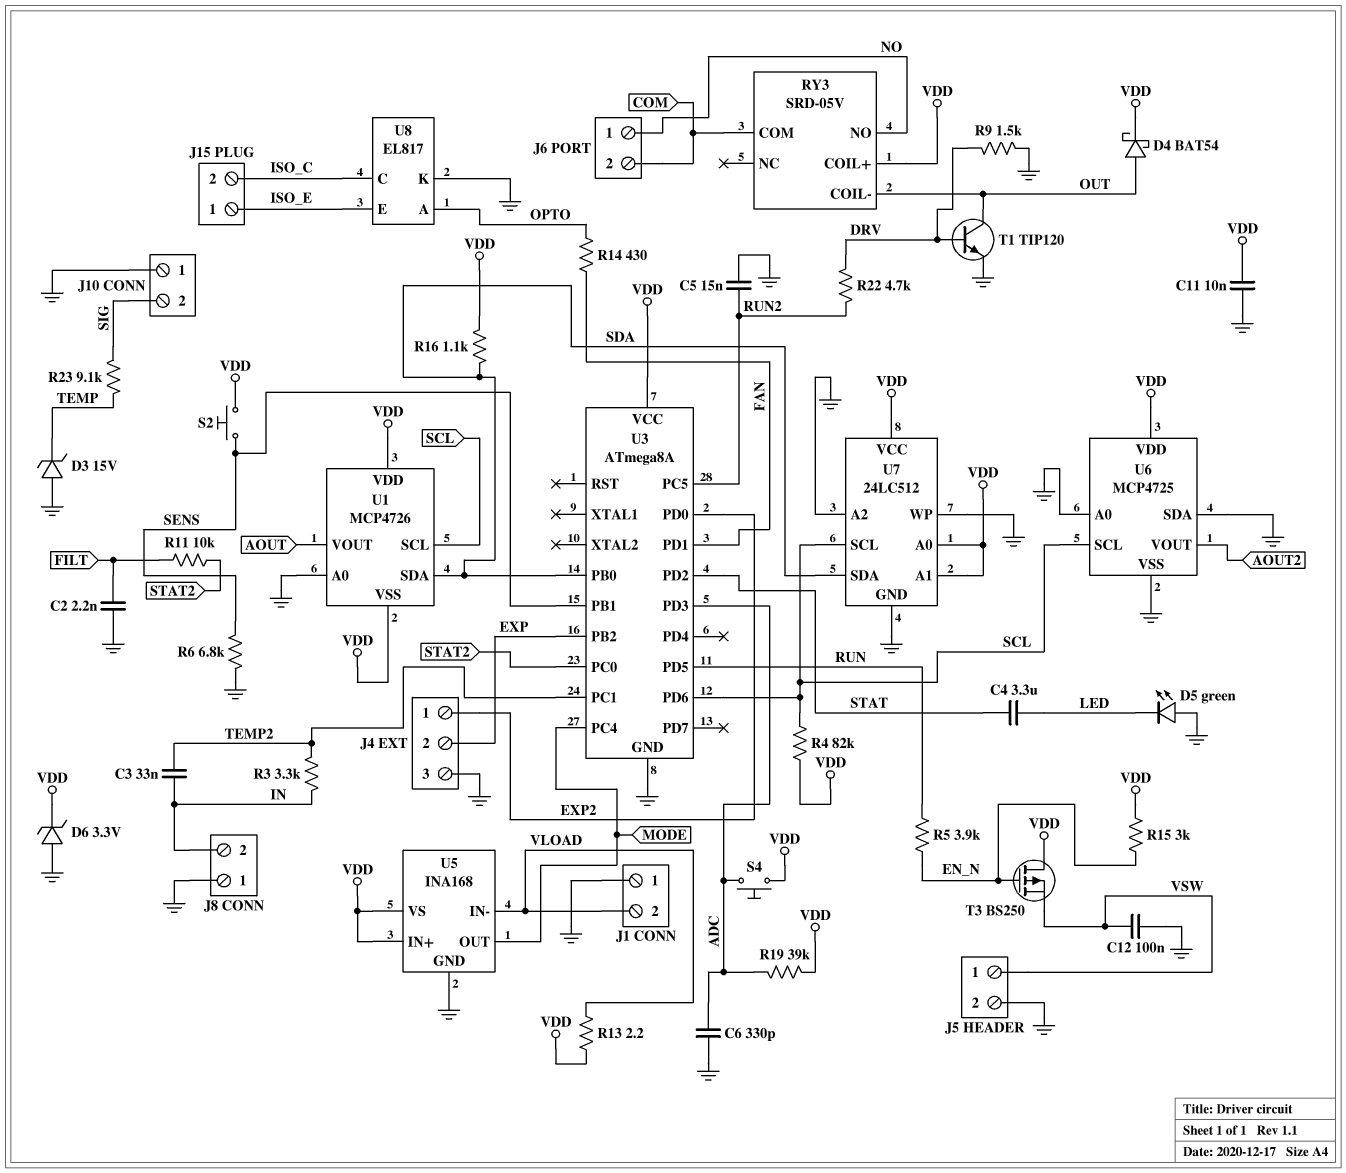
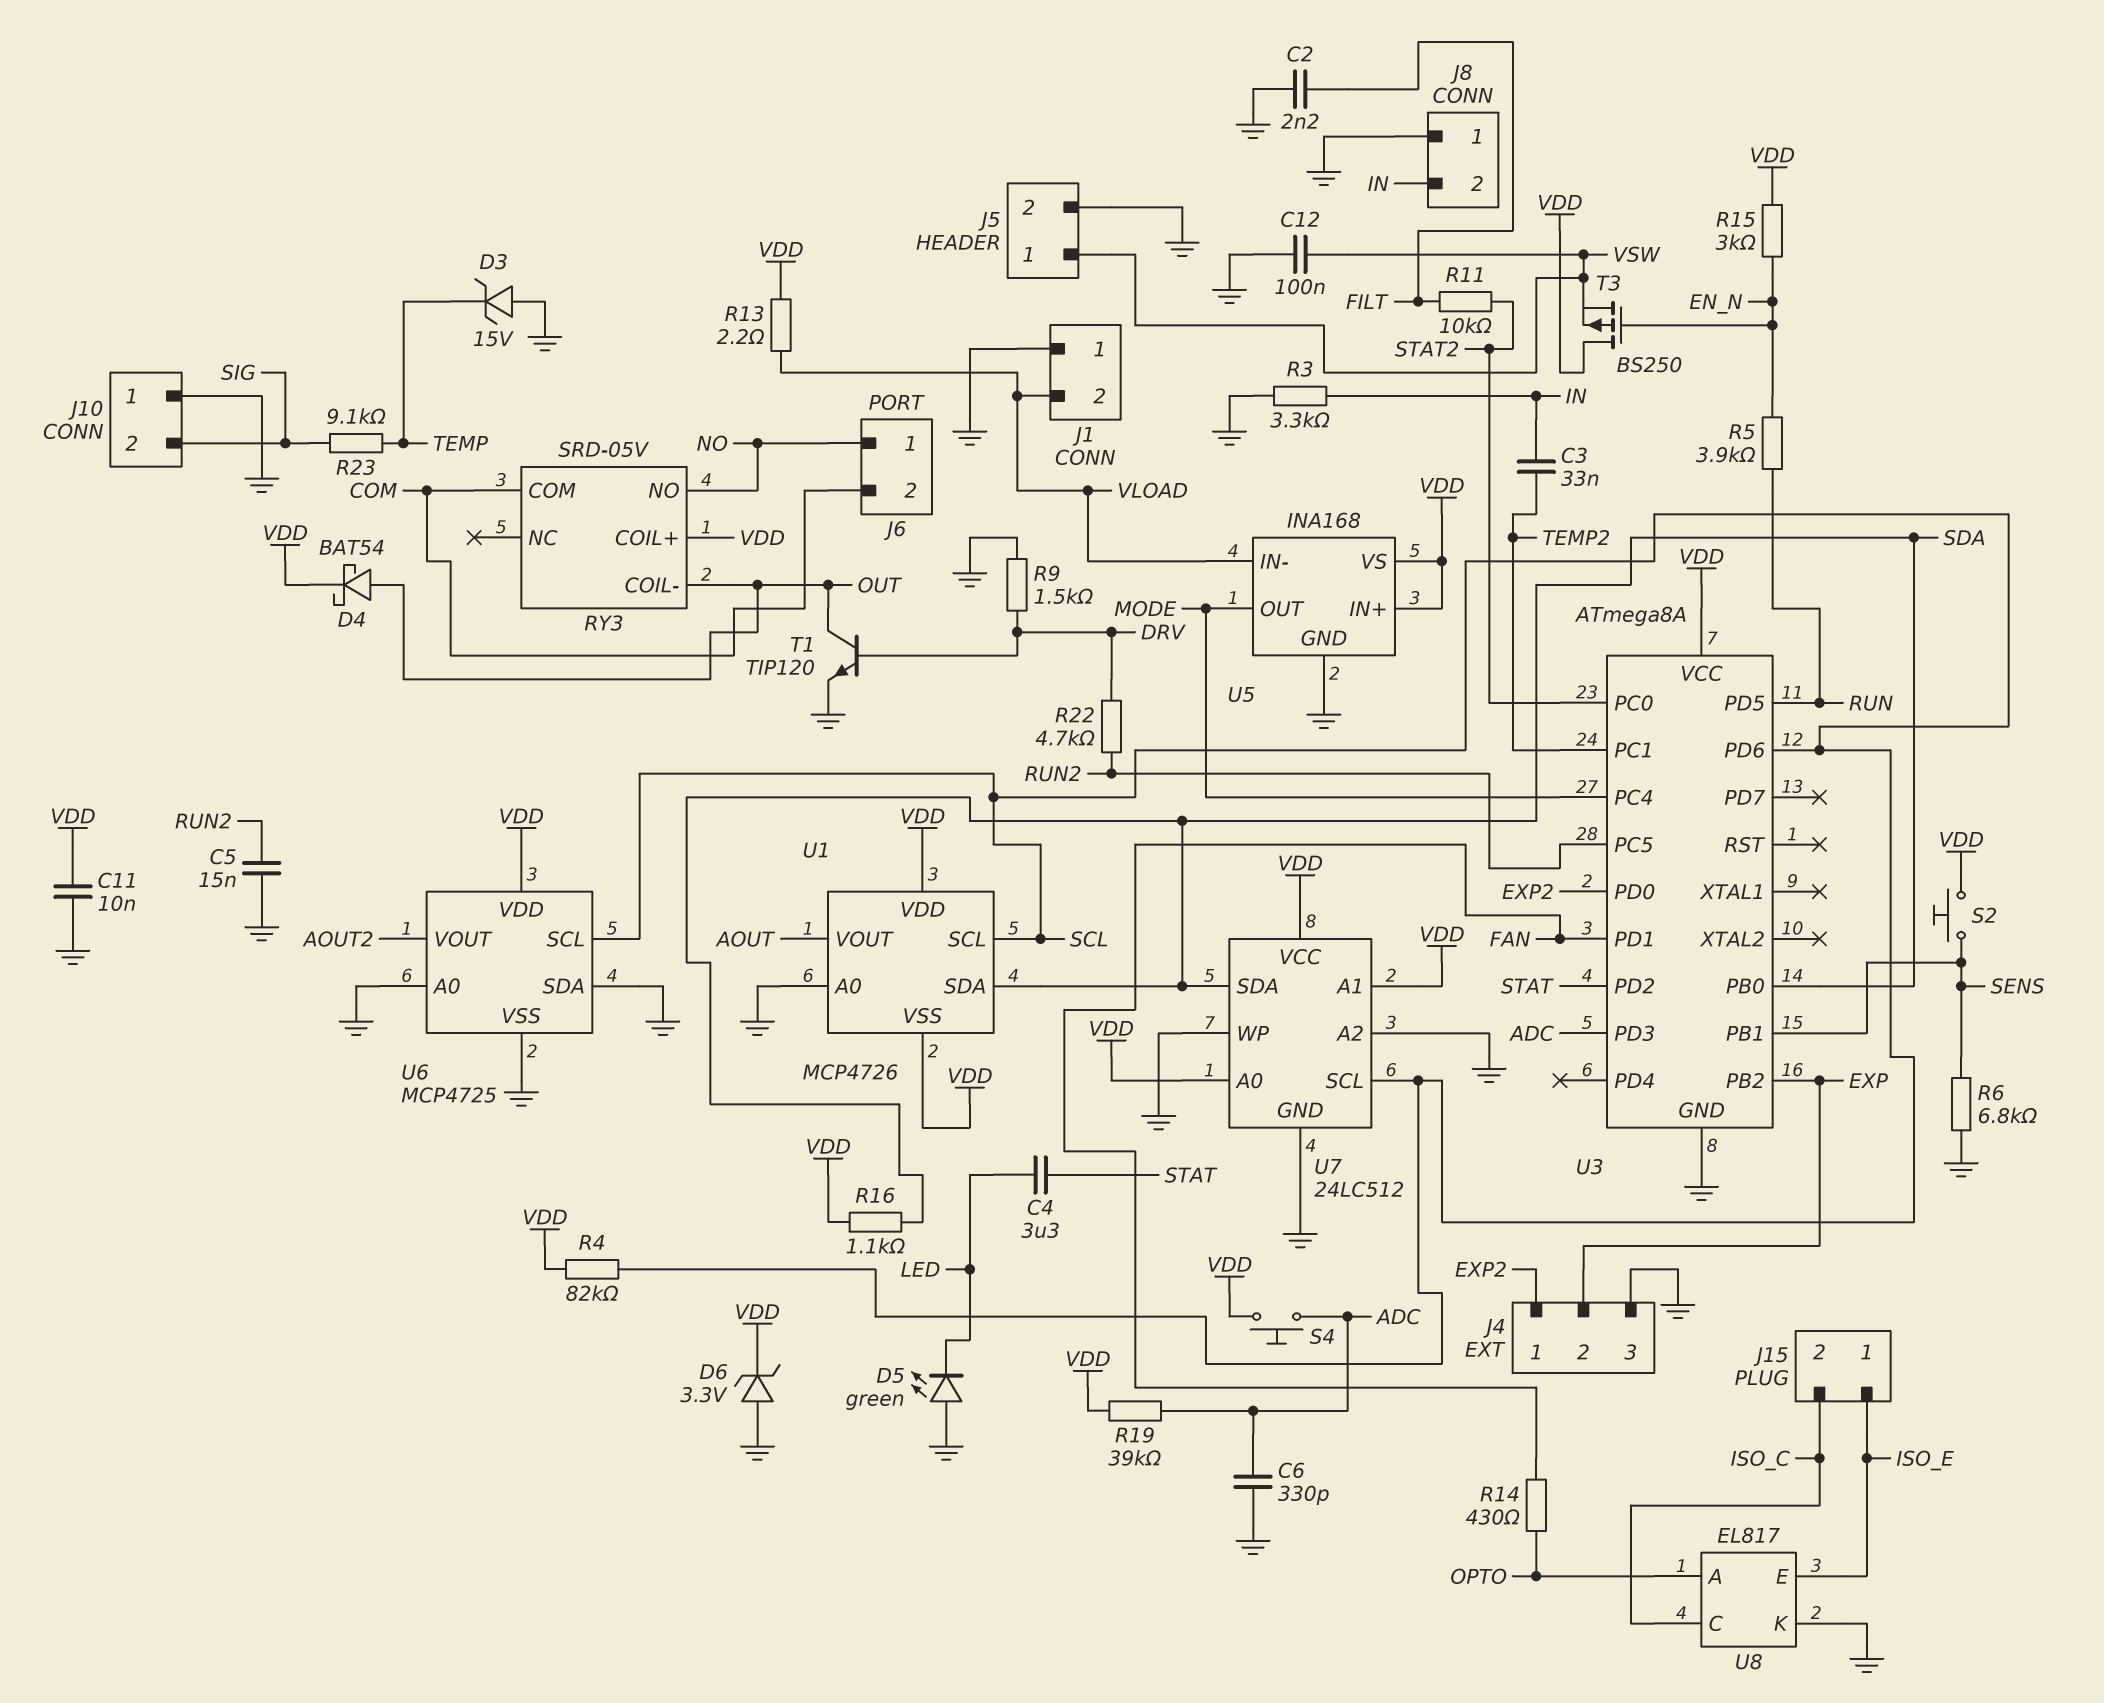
R3: 3.3k (IN, TEMP2) -> 3.3k (GND, IN)

